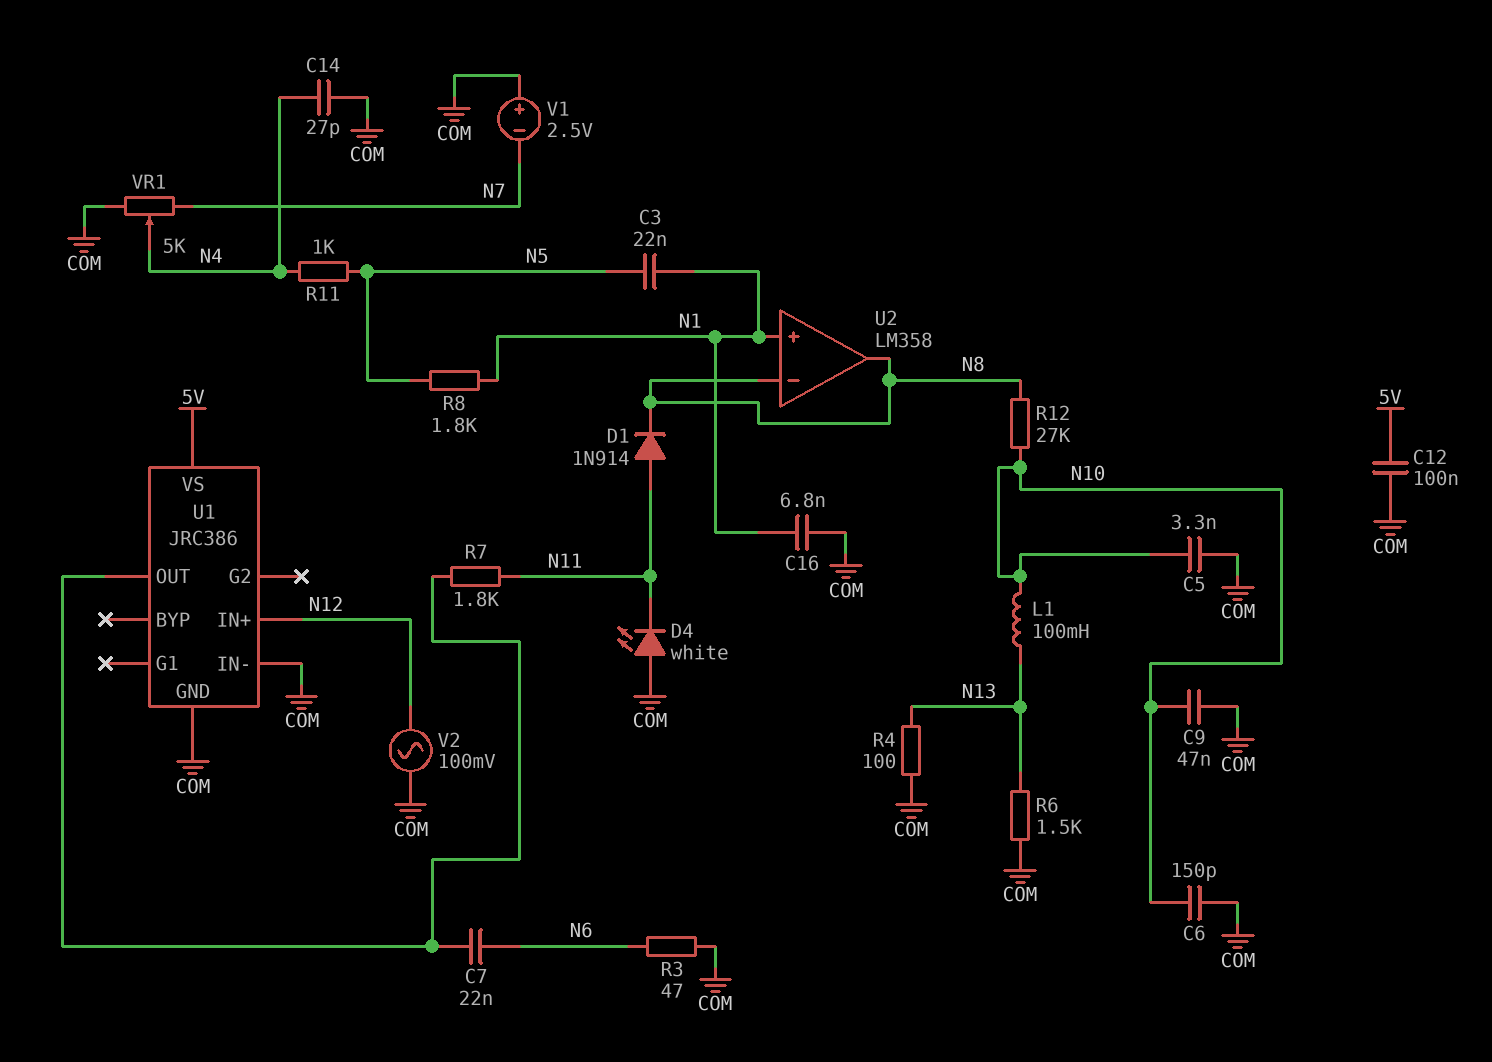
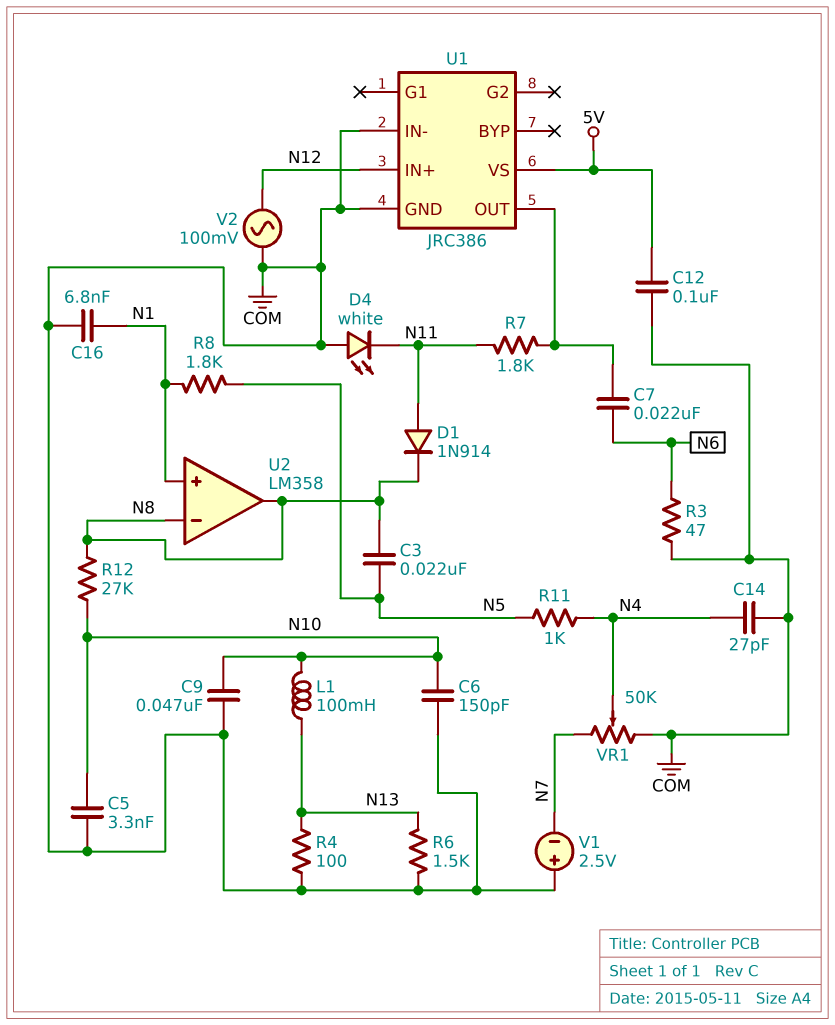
C3: 22nF (N1, N5) -> 22nF (N5, N8)
VR1: 5k (COM, N7, wiper N4) -> 50k (COM, N7, wiper N4)

